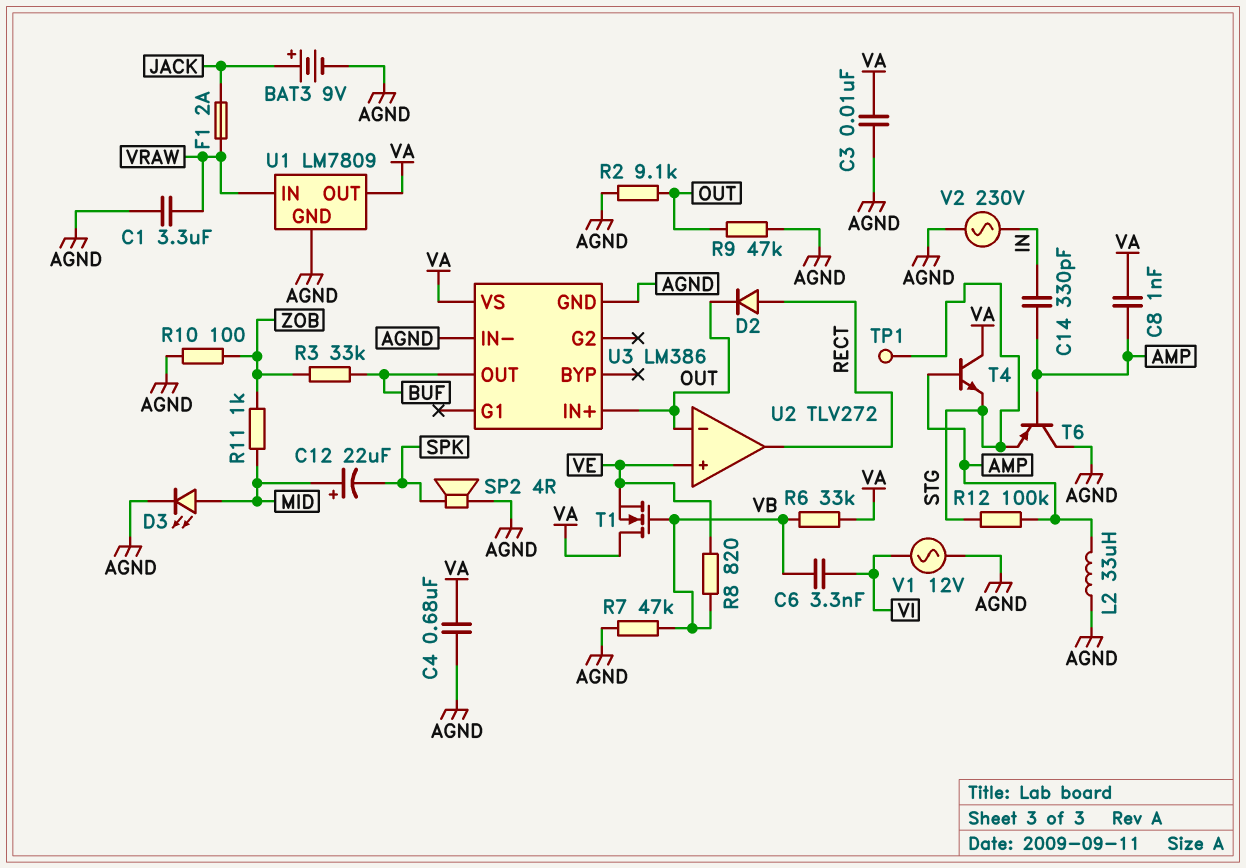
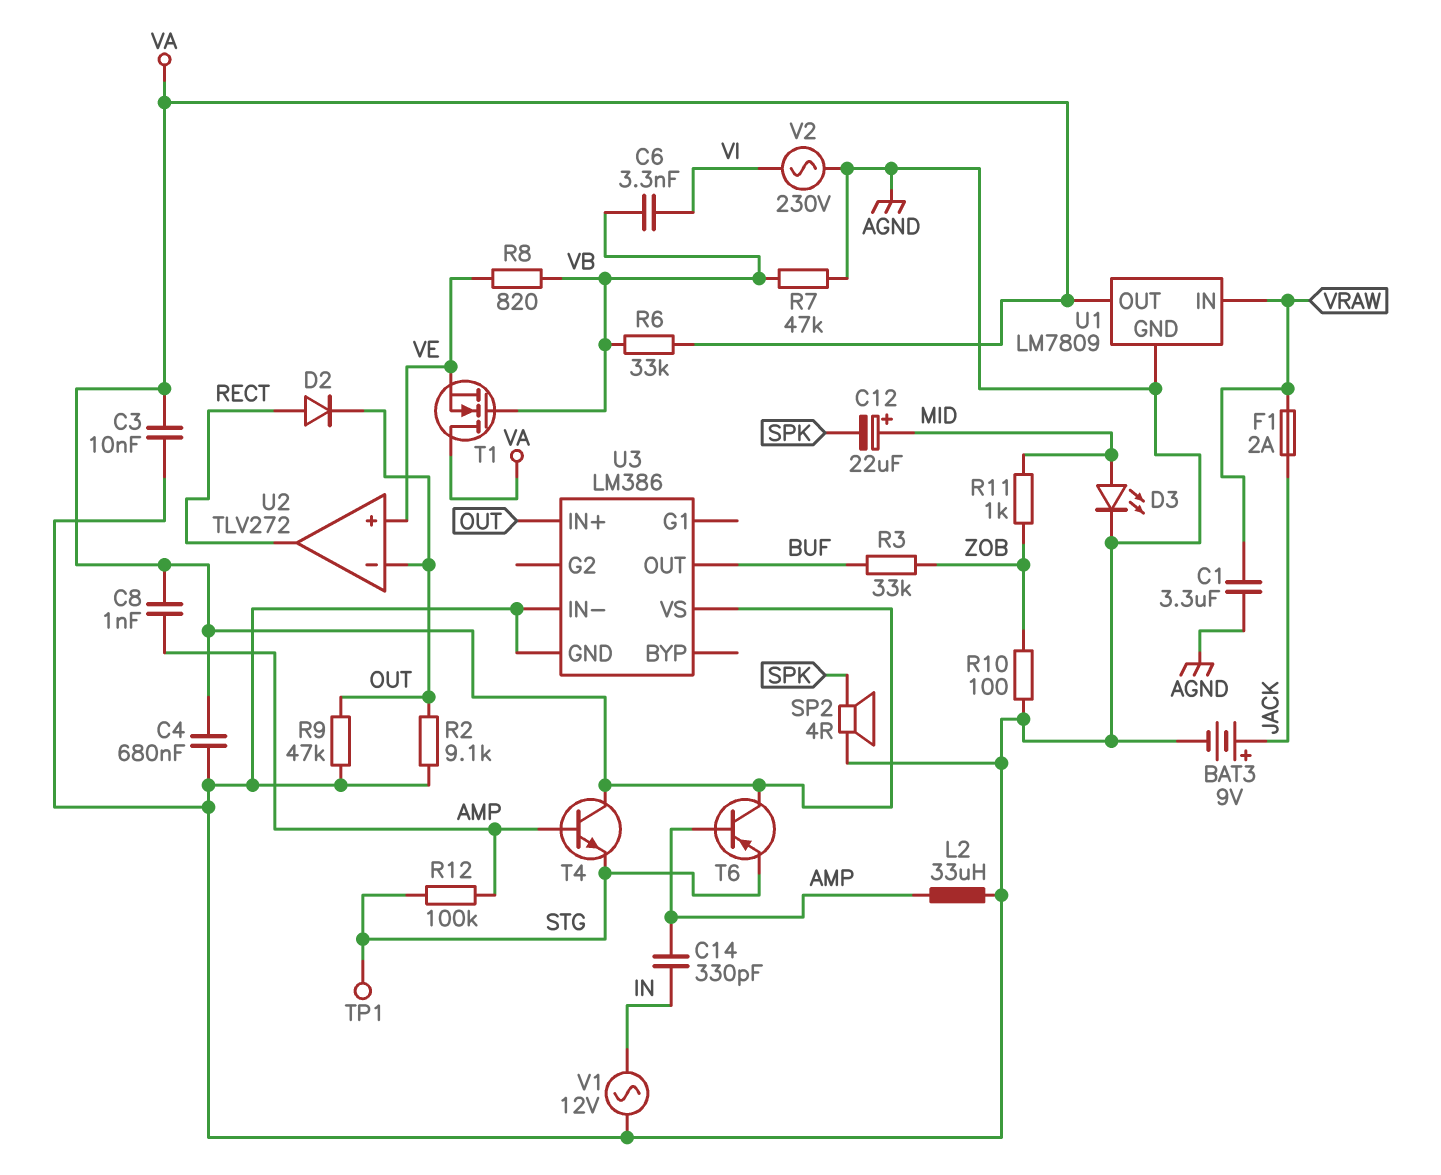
T6: PNP (B AMP, C AGND, E STG) -> PNP (B AMP, C VA, E STG)
V1: AC 12V (AGND, VI) -> AC 12V (AGND, IN)
V2: AC 230V (AGND, IN) -> AC 230V (AGND, VI)

